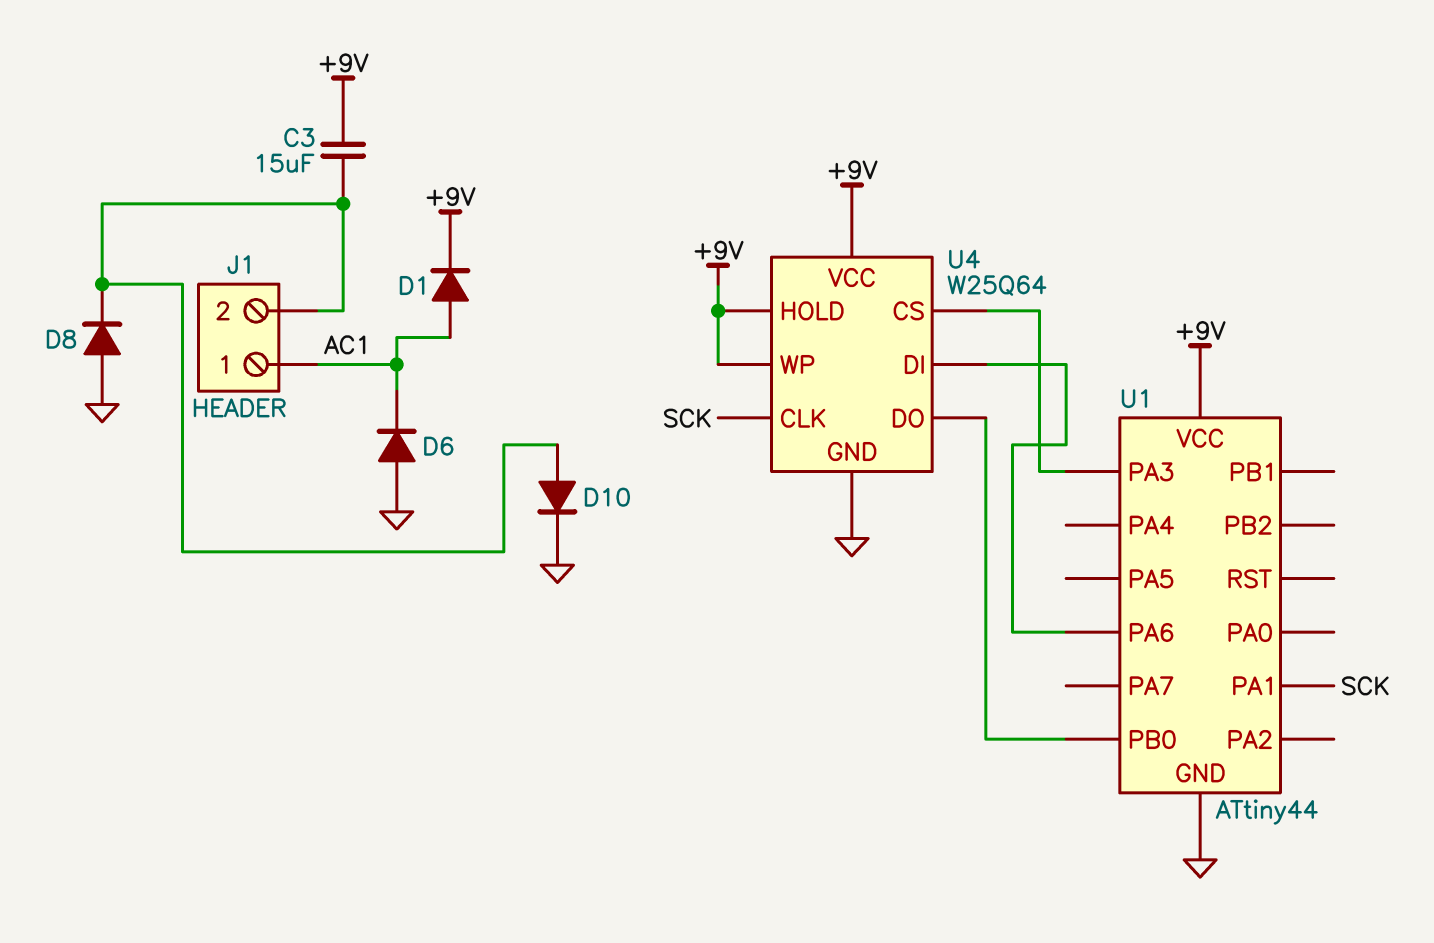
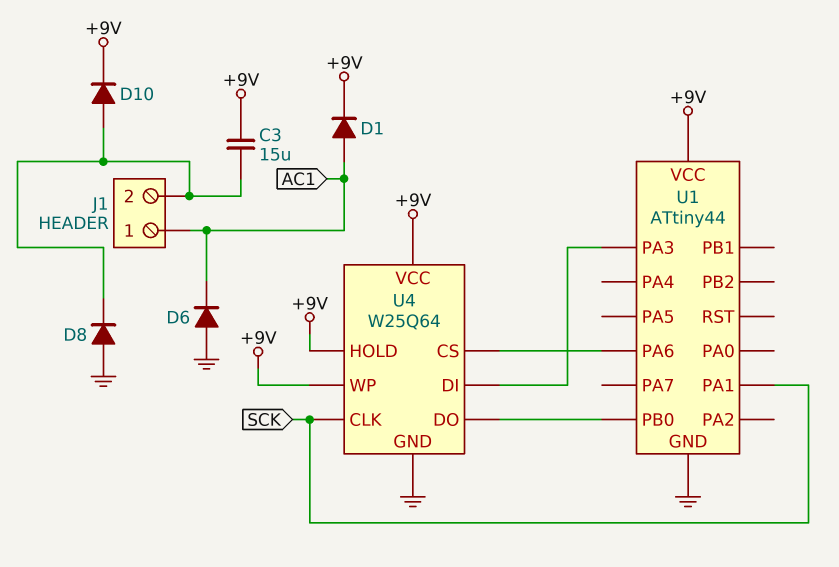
D10: diode (A J1/2, K GND) -> diode (A J1/2, K +9V)
U4 pin CS: U1/PA3 -> U1/PA6
U4 pin DI: U1/PA6 -> U1/PA3

